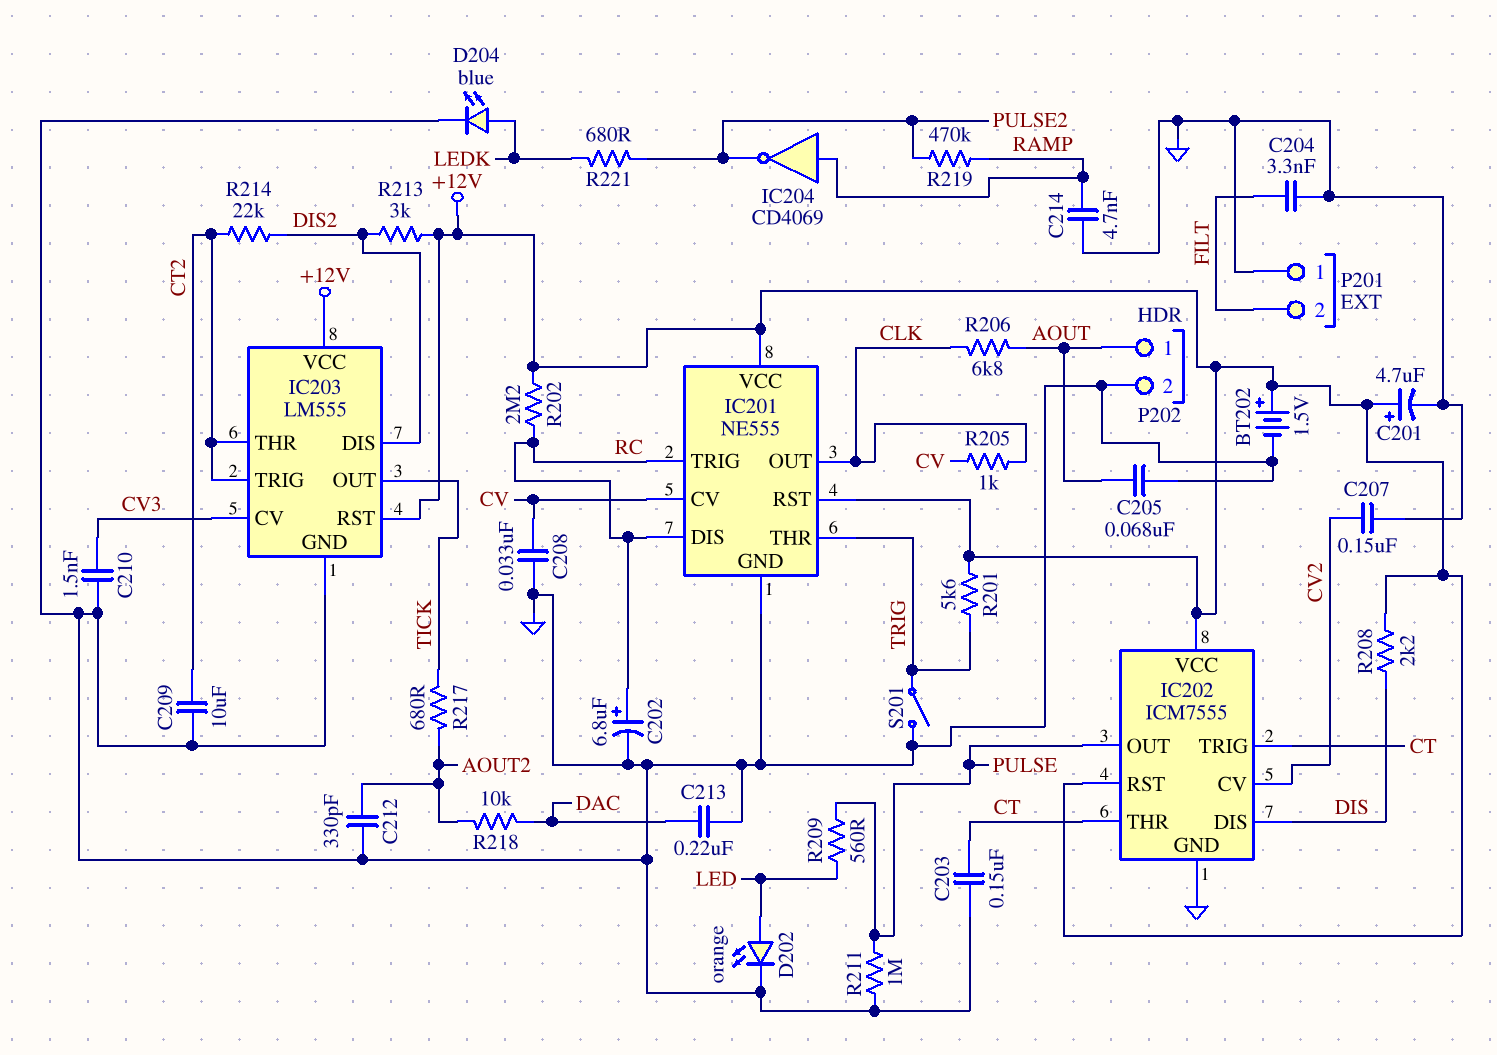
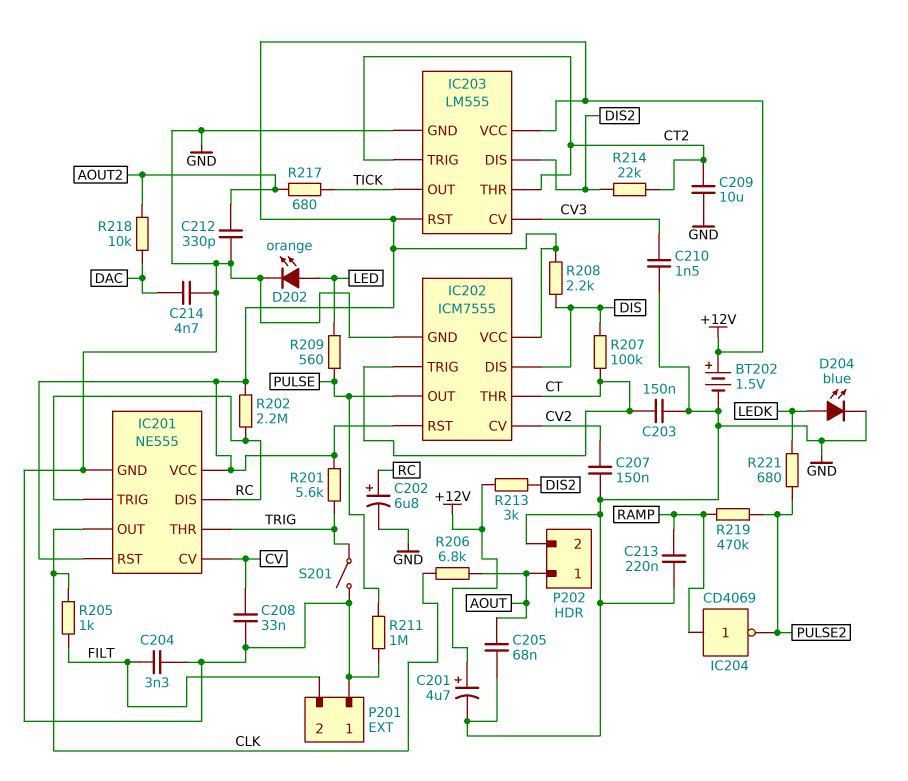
C213: 220nF (DAC, GND) -> 220nF (GND, RAMP)
C214: 4.7nF (GND, RAMP) -> 4.7nF (DAC, GND)
R205: 1k (CLK, CV) -> 1k (CLK, FILT)
R207: none -> 100k (CT, DIS)

